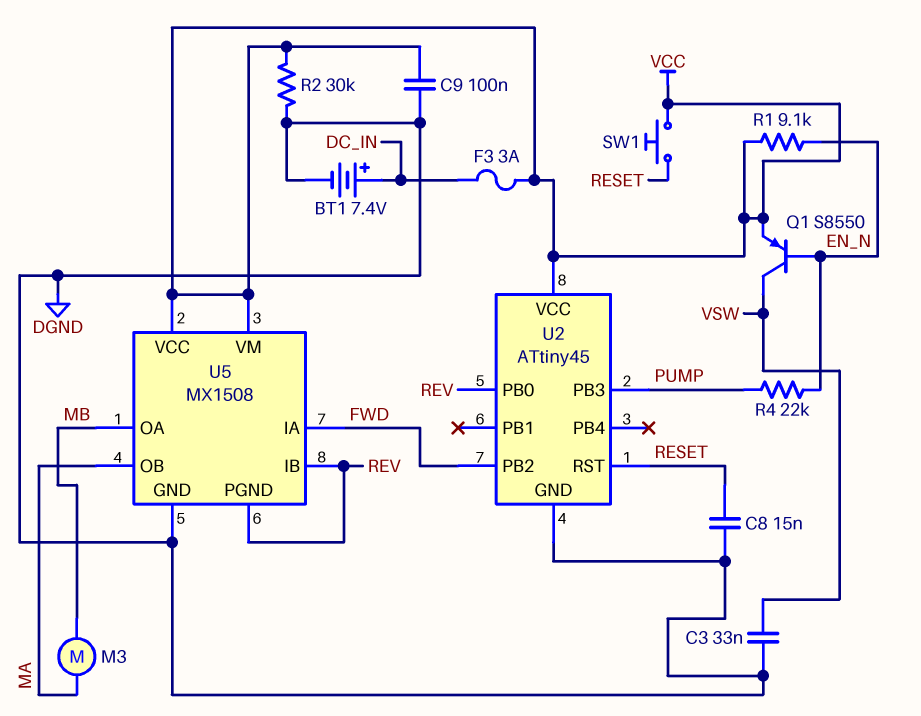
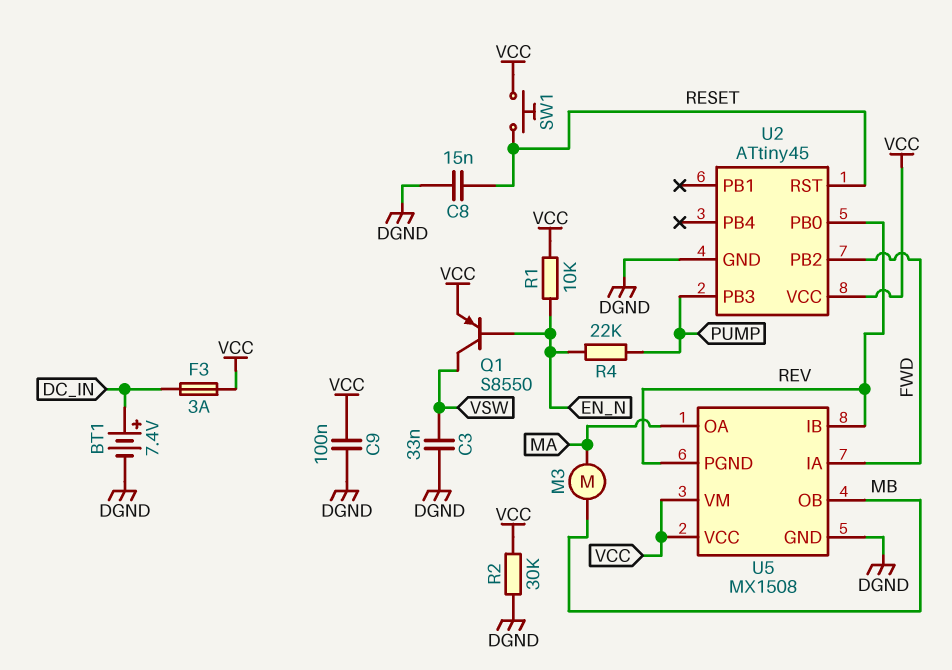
R1: 9.1k (EN_N, VCC) -> 10k (EN_N, VCC)
U5 pin OA: MB -> MA
U5 pin OB: MA -> MB

